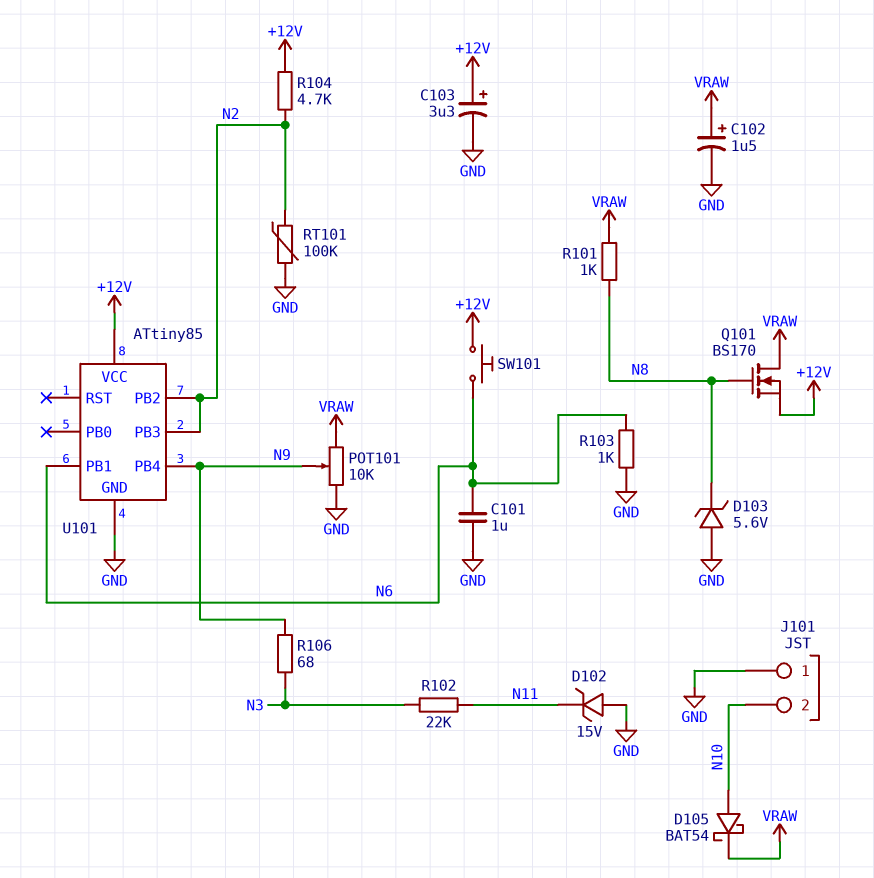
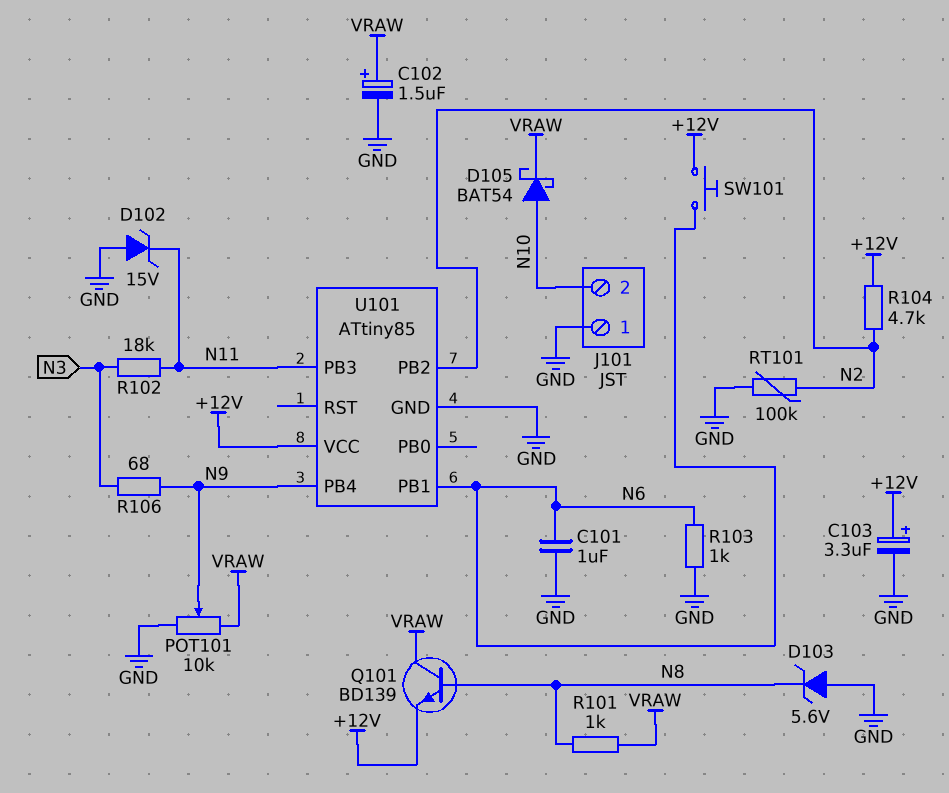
Q101: NMOS BS170 (G N8, D VRAW, S +12V) -> NPN BD139 (B N8, C VRAW, E +12V)
R102: 22k (N3, N11) -> 18k (N3, N11)
U101 pin PB3: N2 -> N11

